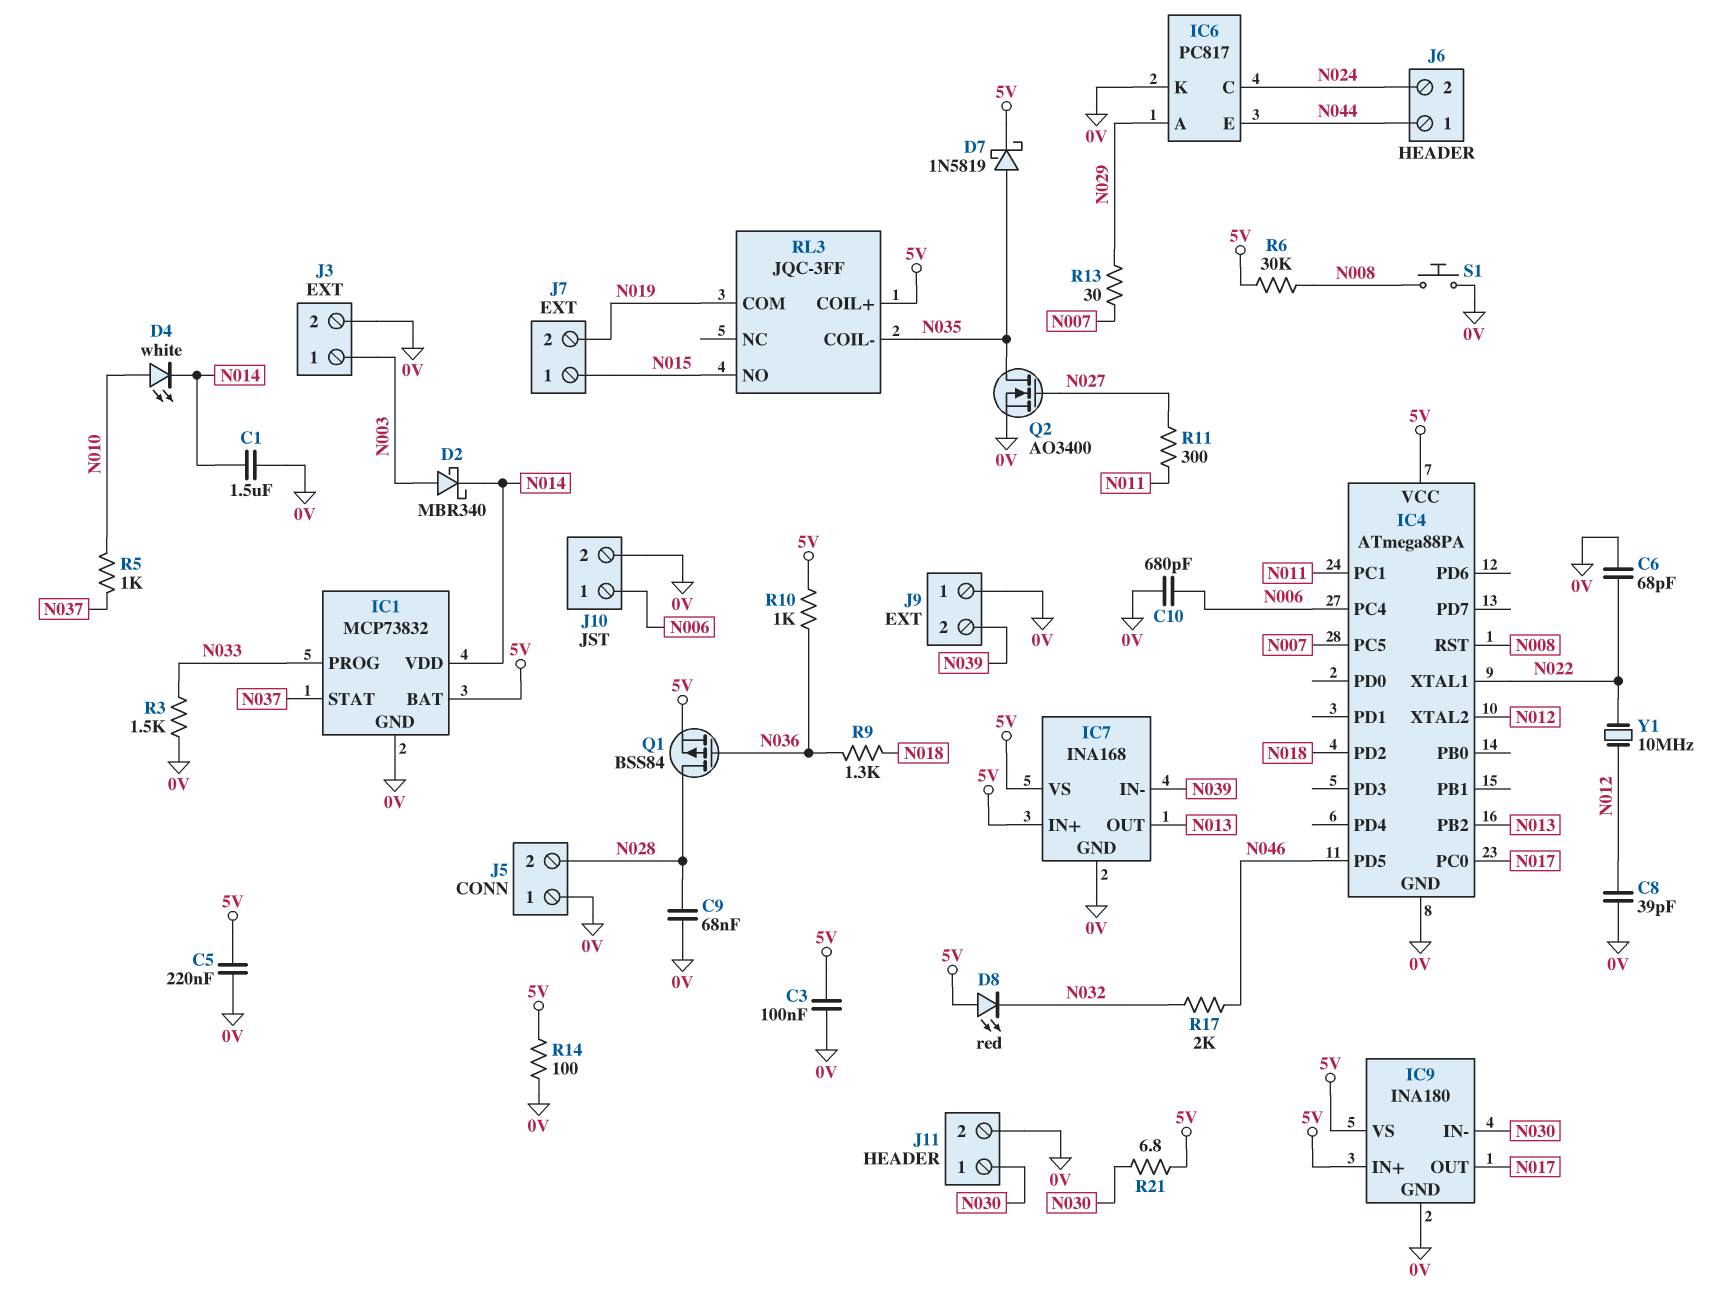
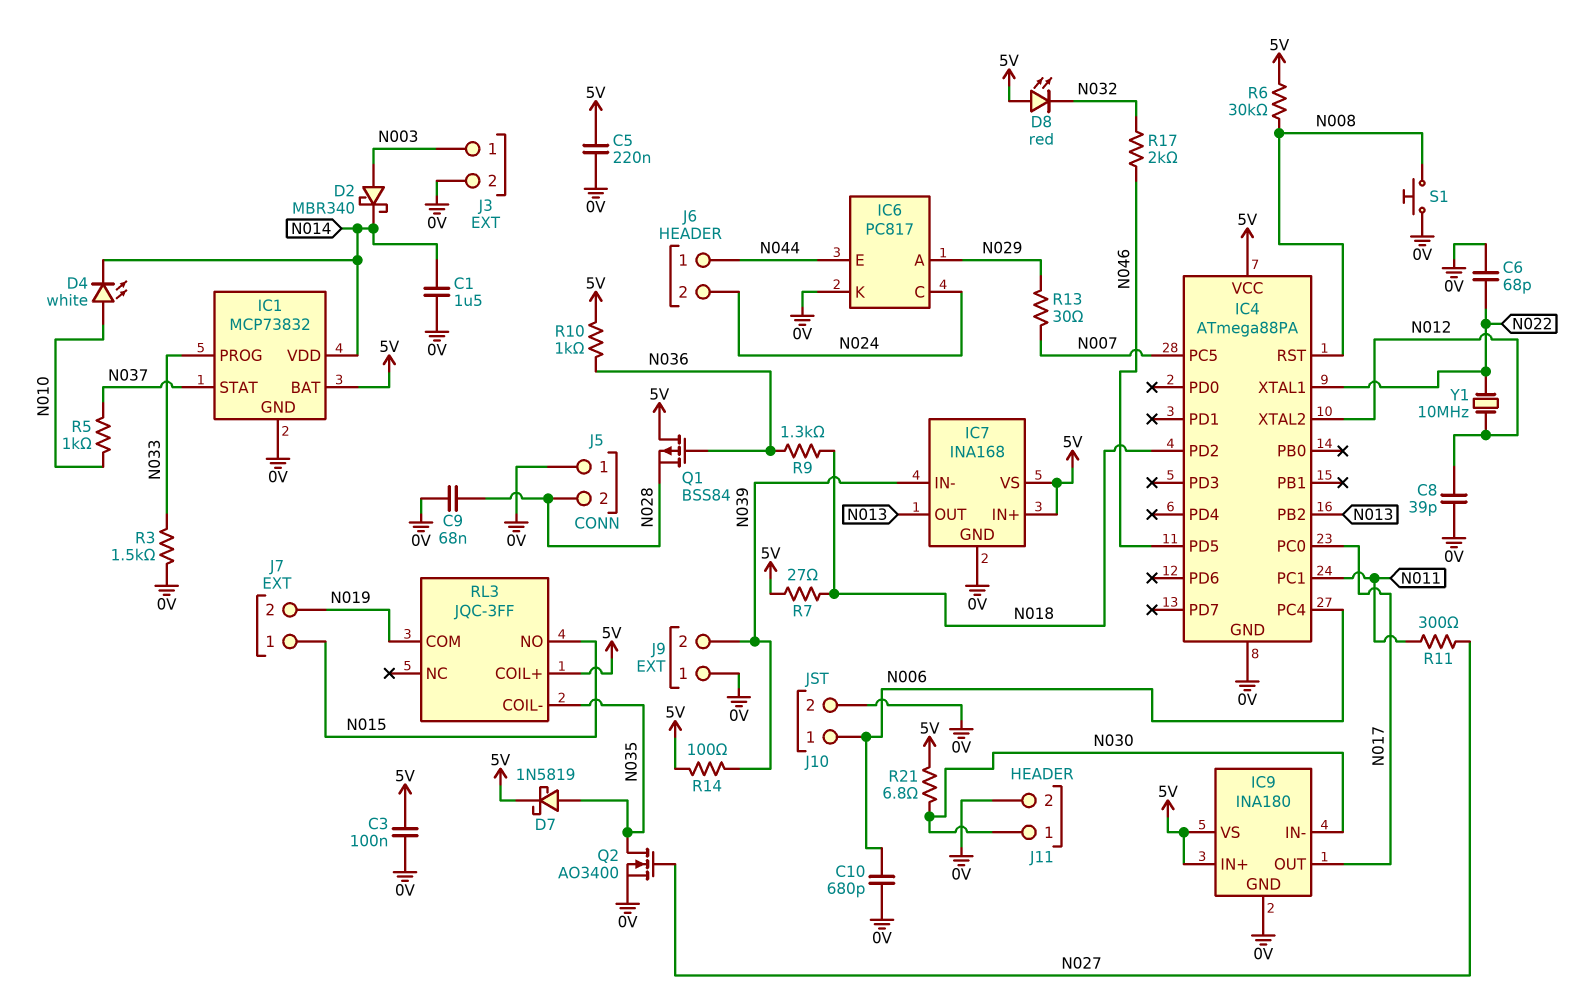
Q1: PMOS BSS84 (G N036, D N028, S 5V) -> PMOS BSS84 (G N036, D 5V, S N028)
R7: none -> 27 (5V, N018)
R14: 100 (0V, 5V) -> 100 (5V, N039)

